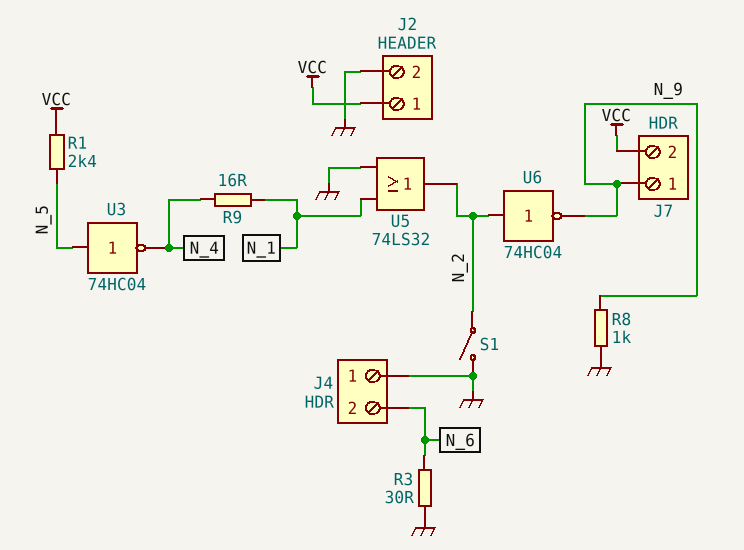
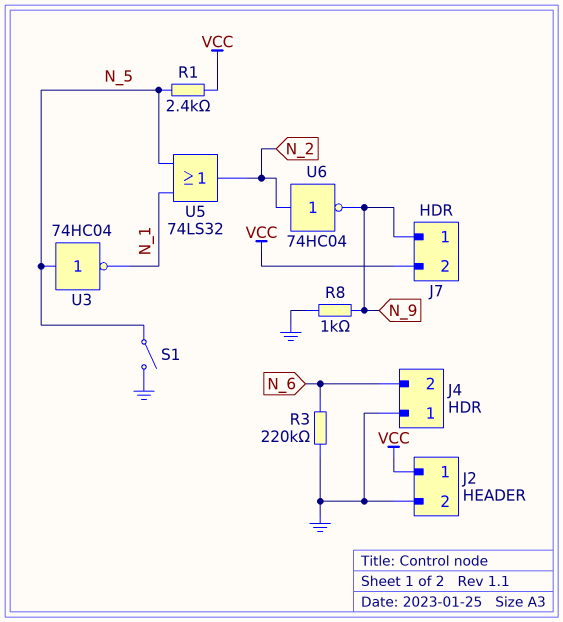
R3: 30 (GND, N_6) -> 220k (GND, N_6)
R9: 16 (N_1, N_4) -> none
S1: switch (GND, N_2) -> switch (GND, N_5)
U3: NOT 74HC04 (in N_5, out N_4) -> NOT 74HC04 (in N_5, out N_1)
U5: OR 74LS32 (in GND, in N_1, out N_2) -> OR 74LS32 (in N_1, in N_5, out N_2)

